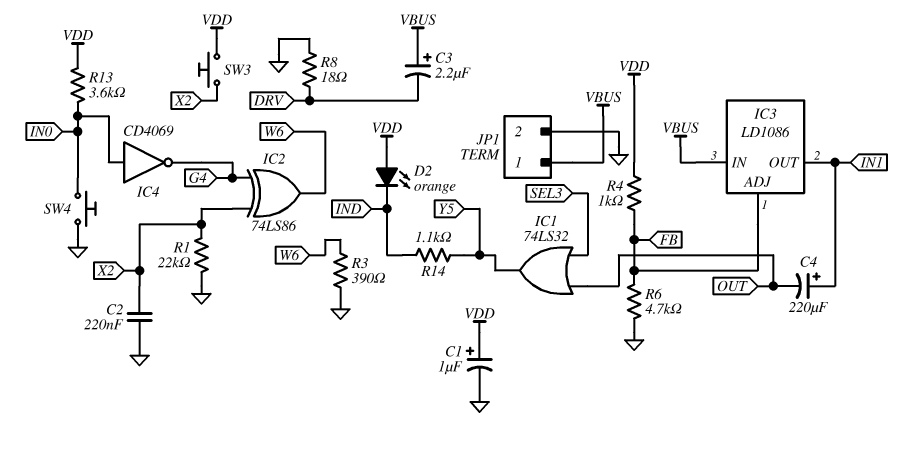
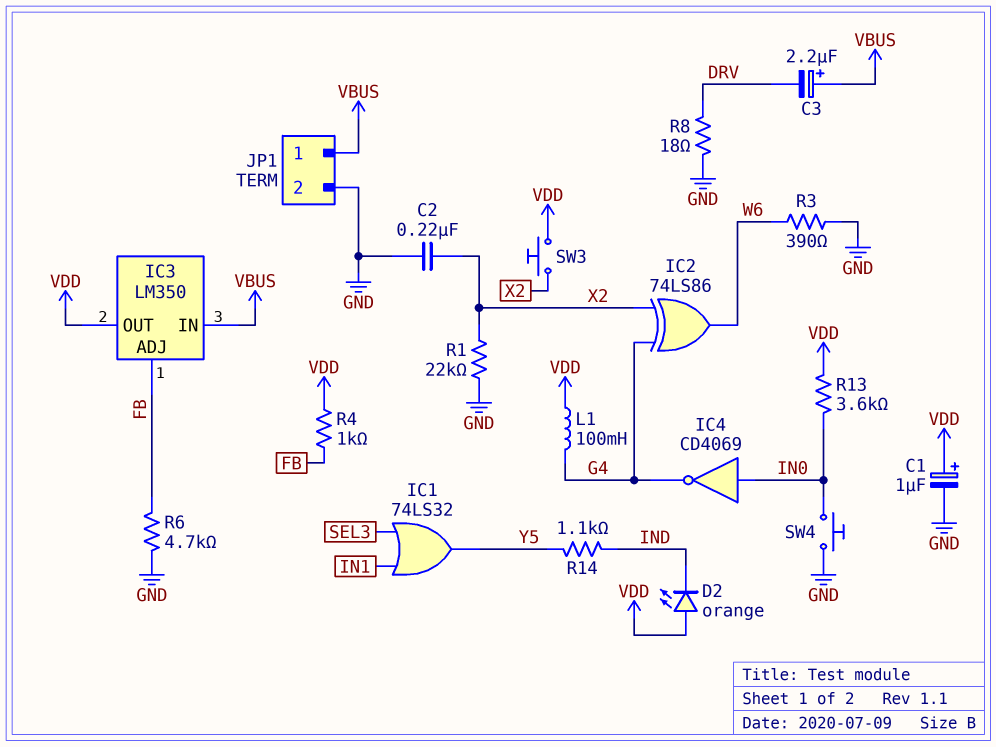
C4: 220uF (plus IN1, minus OUT) -> none
IC1: OR 74LS32 (in OUT, in SEL3, out Y5) -> OR 74LS32 (in IN1, in SEL3, out Y5)
IC3: LD1086 -> LM350
IC3 pin OUT: IN1 -> VDD
L1: none -> 100mH (G4, VDD)

